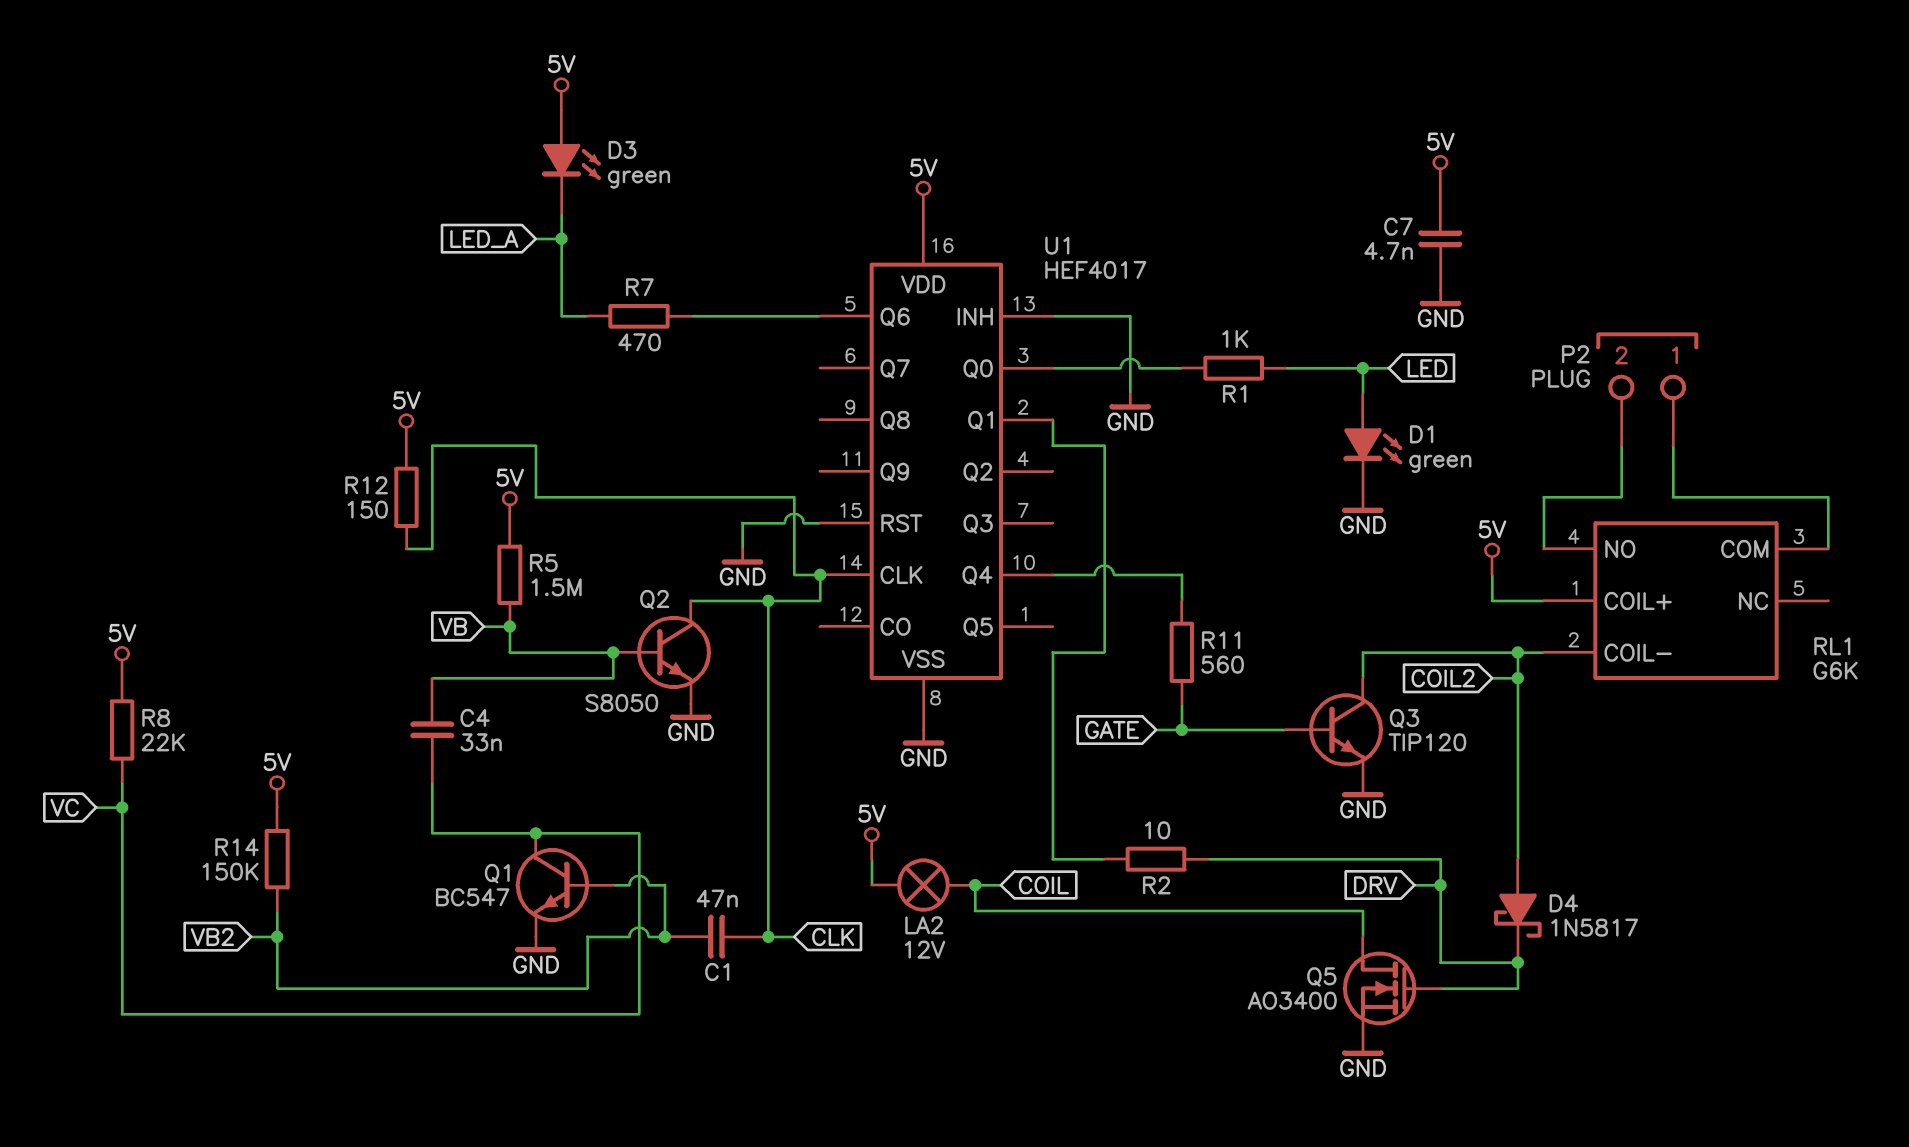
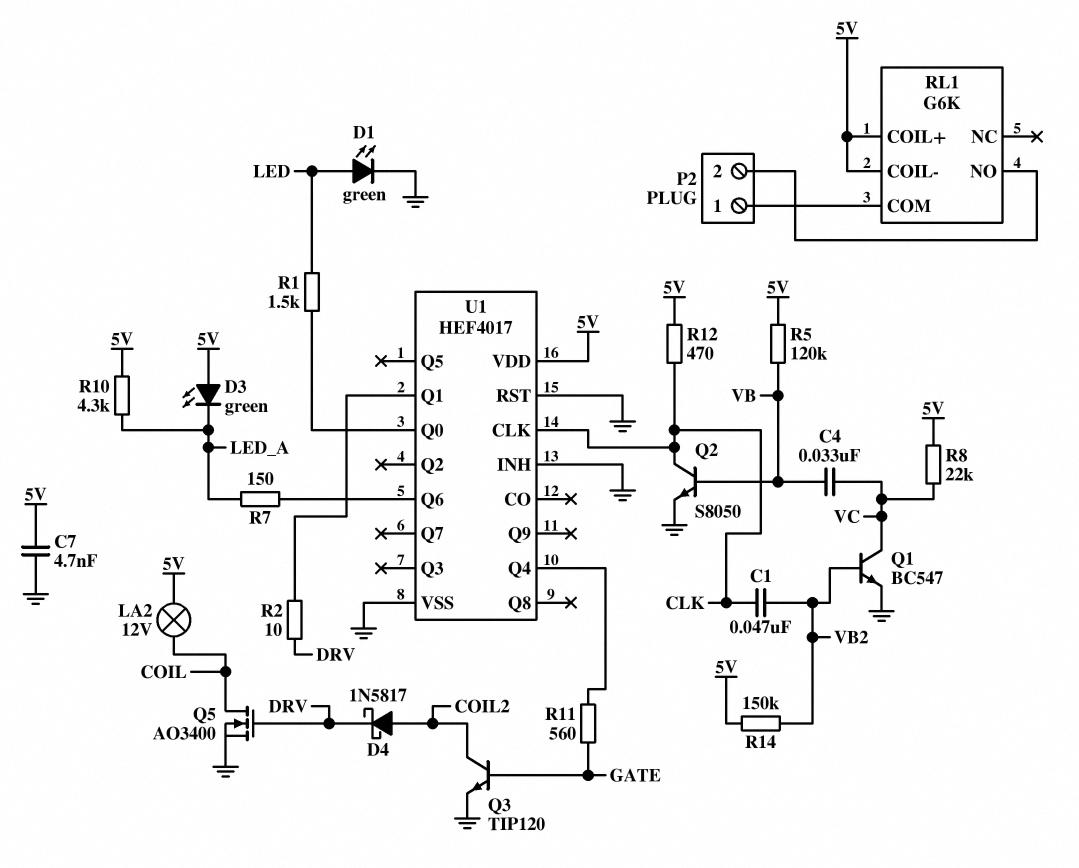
R1: 1k (LED, U1/Q0) -> 1.5k (LED, U1/Q0)
R5: 1.5M (5V, VB) -> 120k (5V, VB)
R7: 470 (LED_A, U1/Q6) -> 150 (LED_A, U1/Q6)
R10: none -> 4.3k (5V, LED_A)
R12: 150 (5V, CLK) -> 470 (5V, CLK)
RL1 pin COIL-: COIL2 -> 5V

